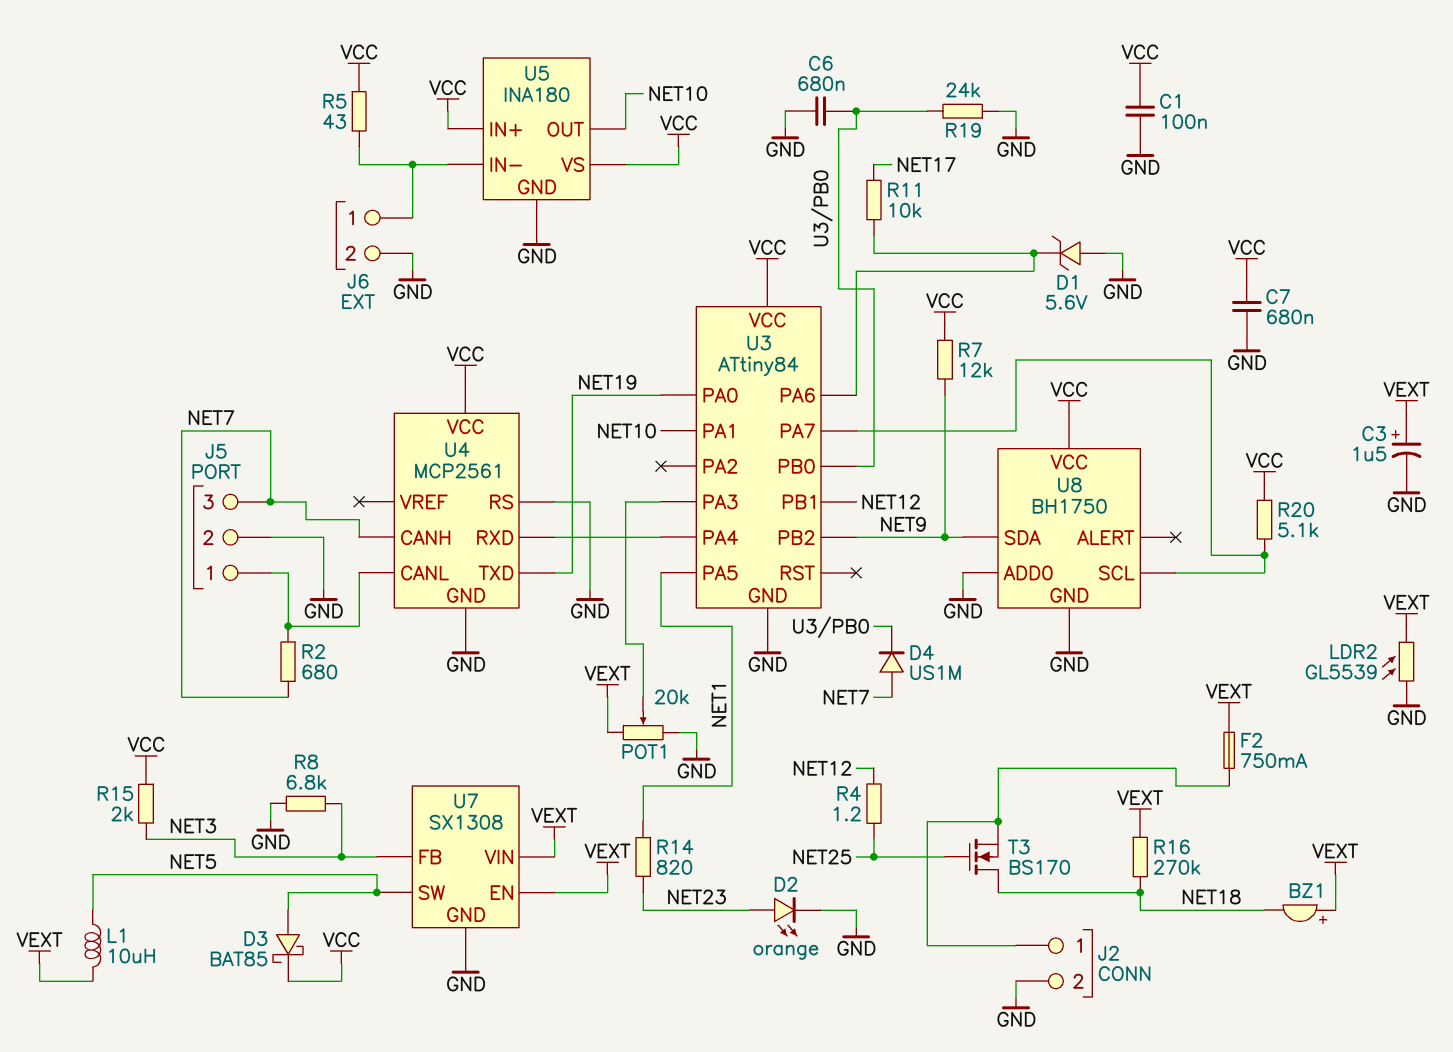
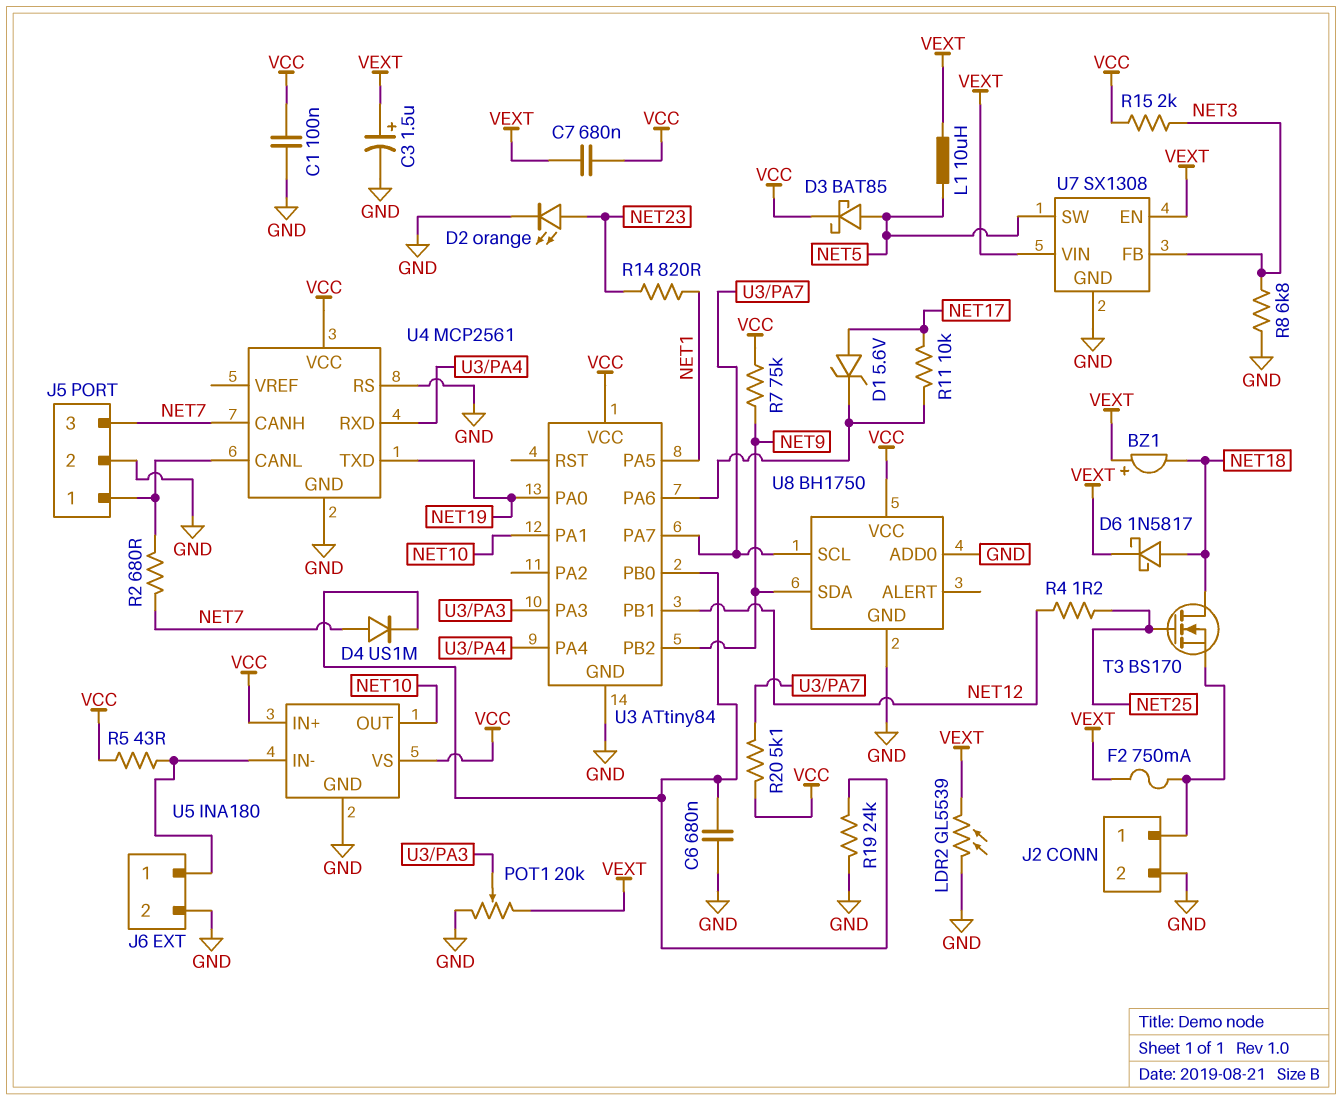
C7: 680nF (GND, VCC) -> 680nF (VCC, VEXT)
D1: zener 5.6V (A GND, K U3/PA6) -> zener 5.6V (A NET17, K U3/PA6)
D6: none -> schottky 1N5817 (A NET18, K VEXT)
R7: 12k (NET9, VCC) -> 75k (NET9, VCC)
R16: 270k (NET18, VEXT) -> none

